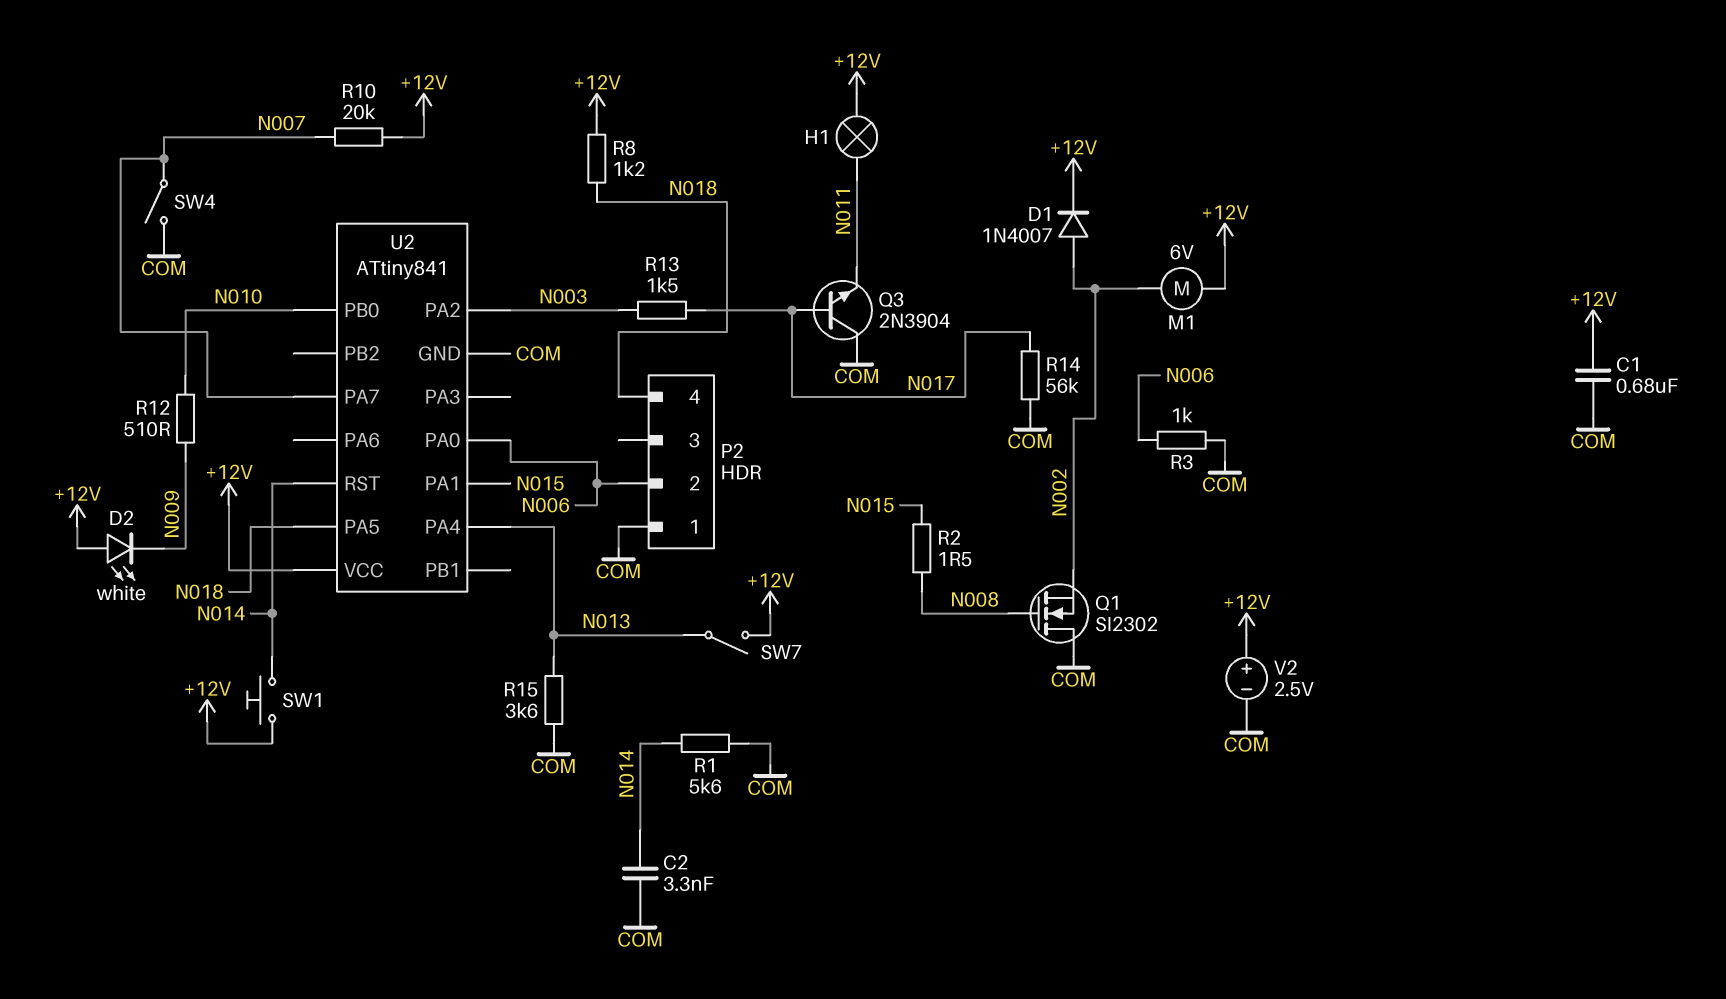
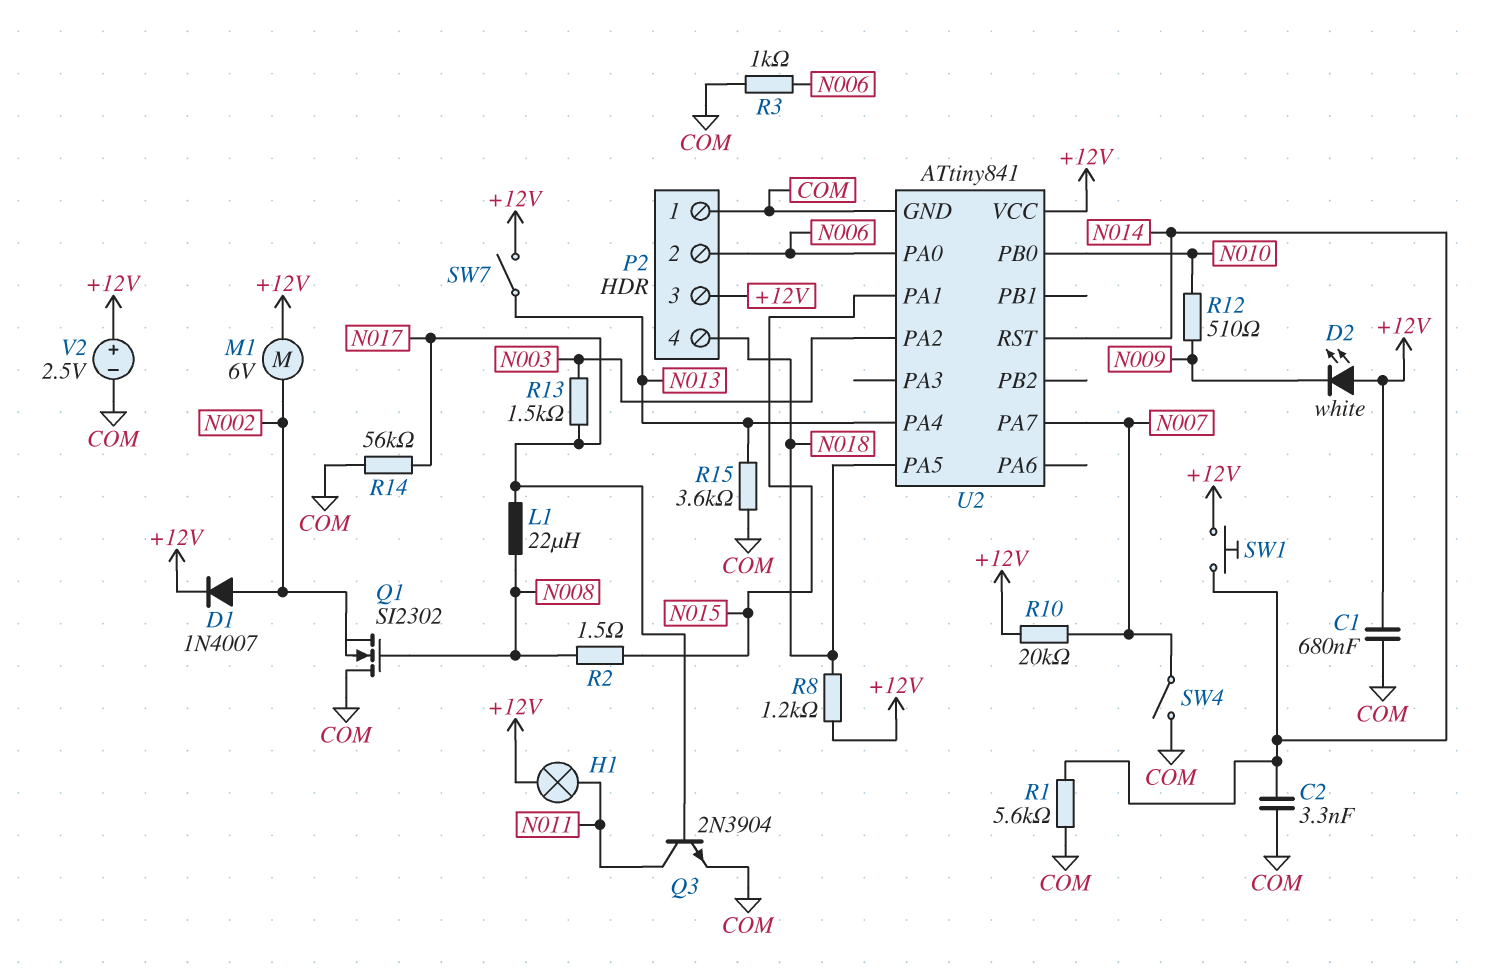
L1: none -> 22uH (N008, N017)
P2 pin 3: none -> +12V
Q3: NPN 2N3904 (B N017, C COM, E N011) -> NPN 2N3904 (B N017, C N011, E COM)

